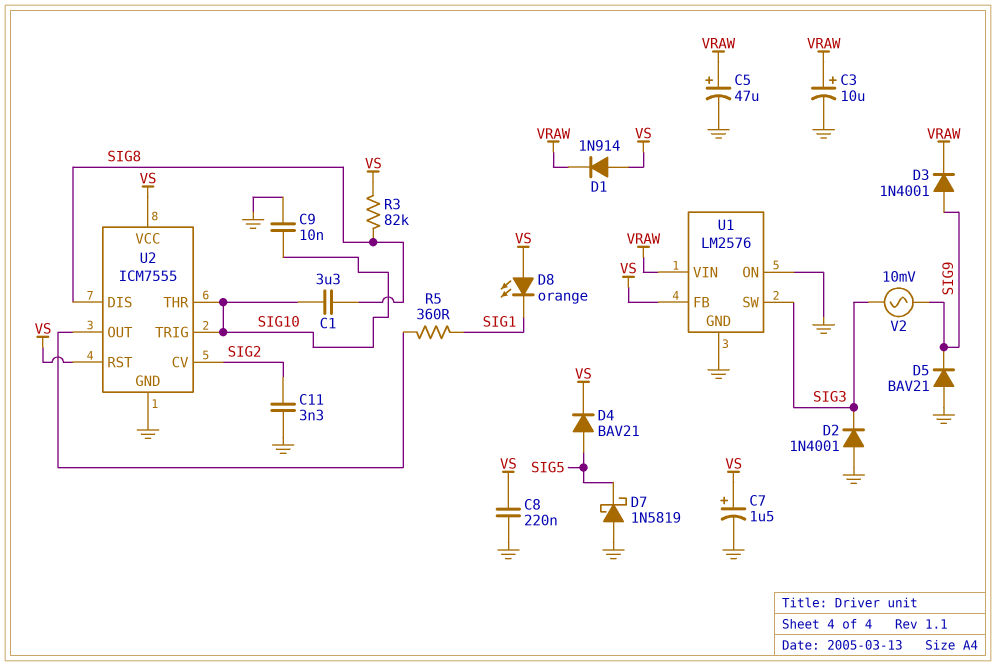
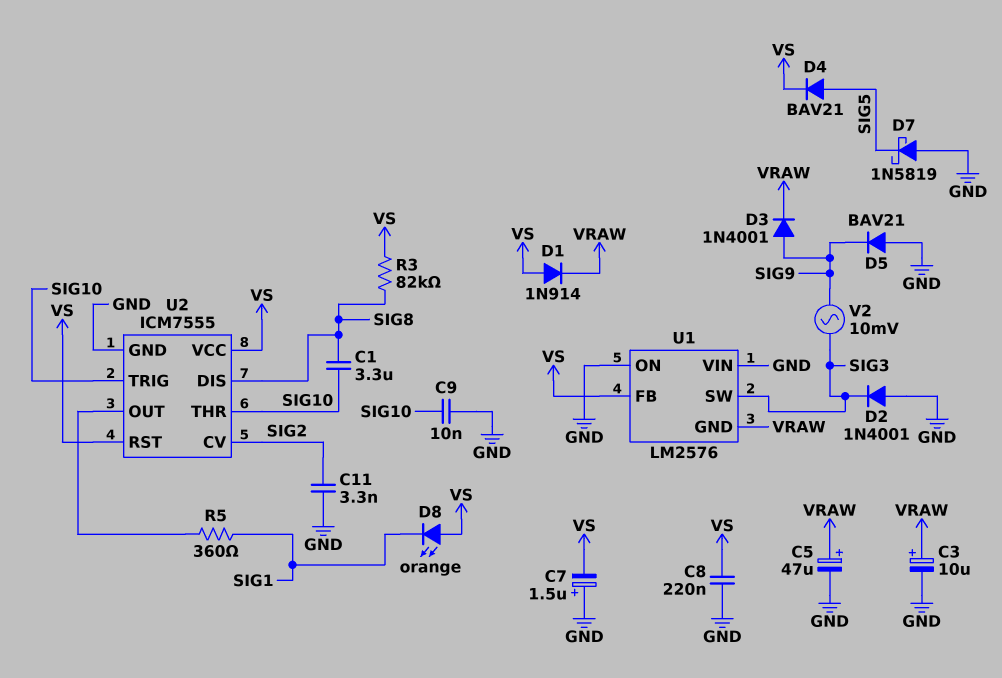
C7: 1.5uF (plus VS, minus GND) -> 1.5uF (plus GND, minus VS)
U1 pin GND: GND -> VRAW
U1 pin VIN: VRAW -> GND

